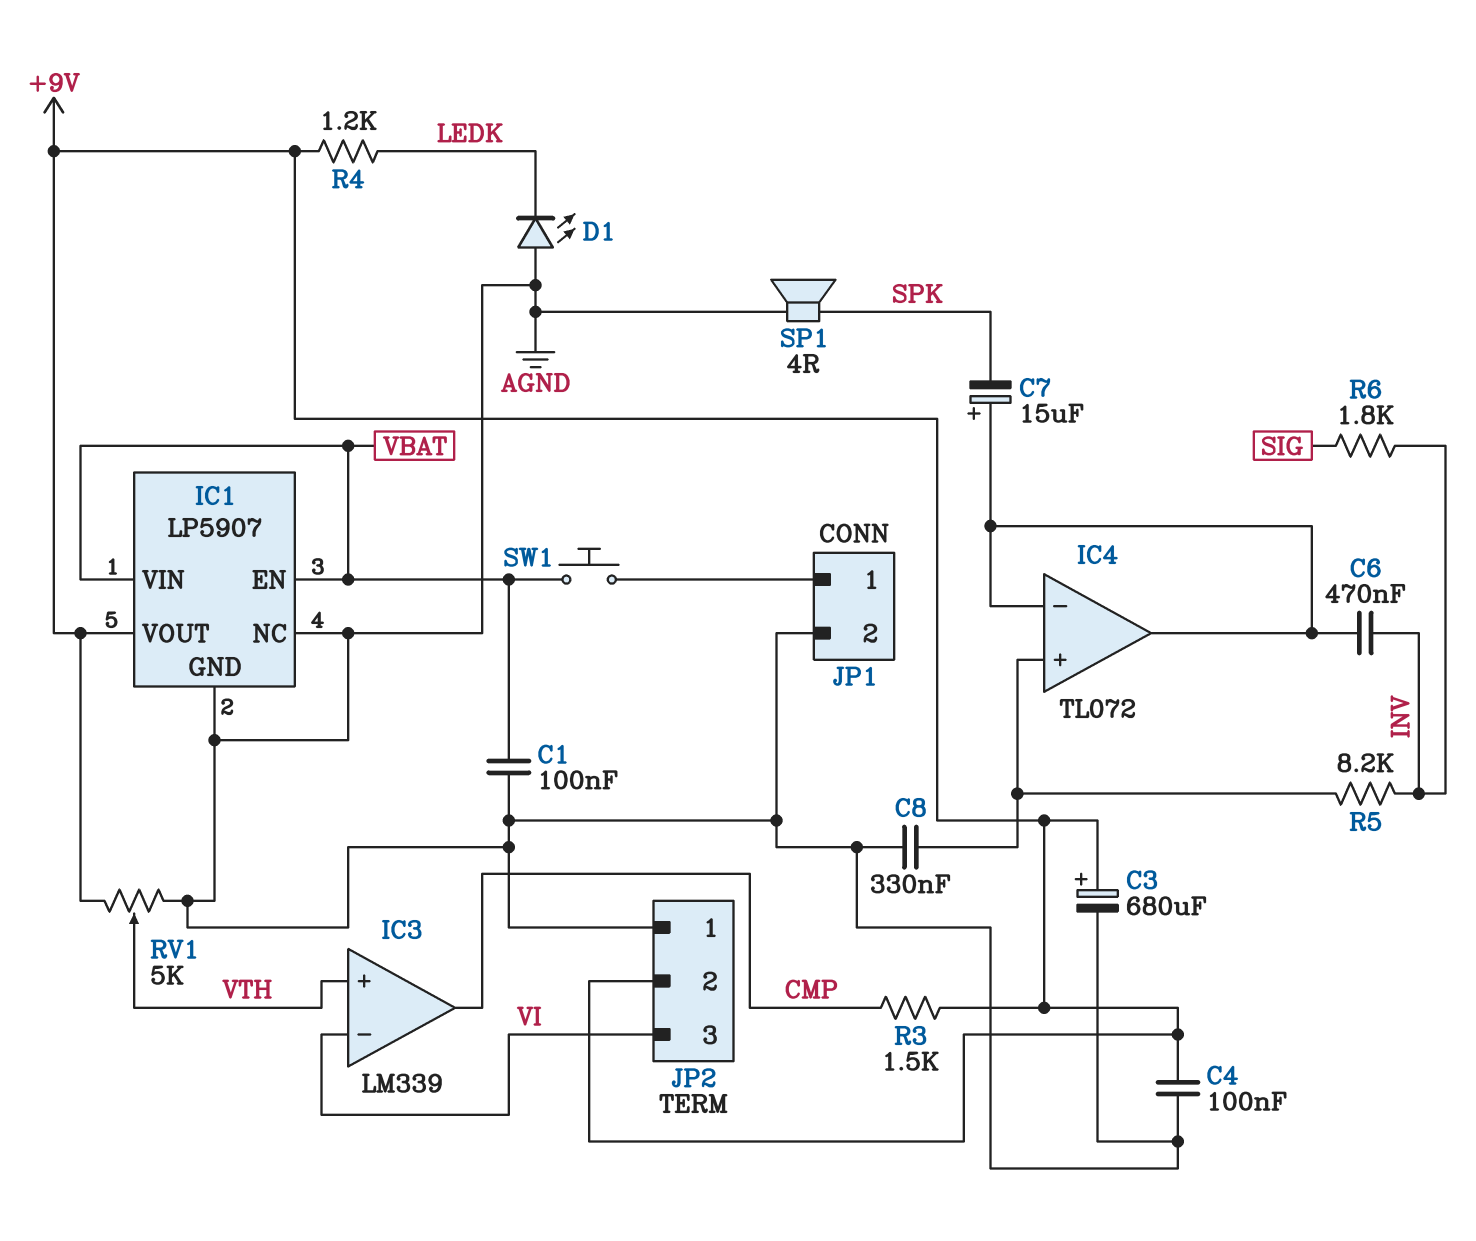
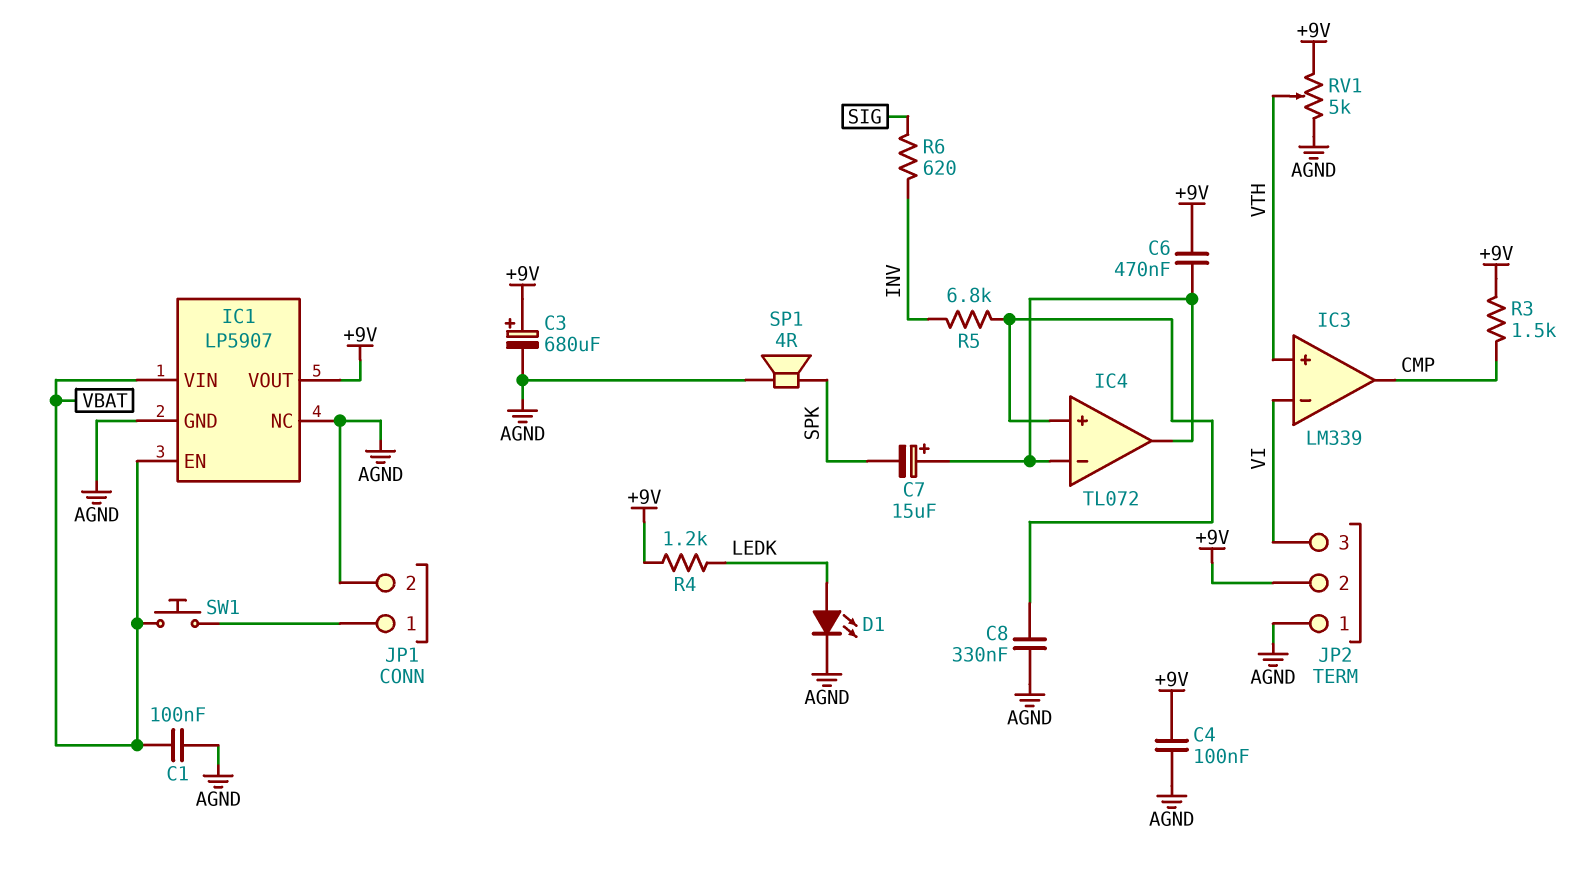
C6: 470nF (IC4/in-, INV) -> 470nF (+9V, IC4/in-)
D1: LED (A AGND, K LEDK) -> LED (A LEDK, K AGND)
R5: 8.2k (IC4/in+, INV) -> 6.8k (IC4/in+, INV)
R6: 1.8k (INV, SIG) -> 620 (INV, SIG)

